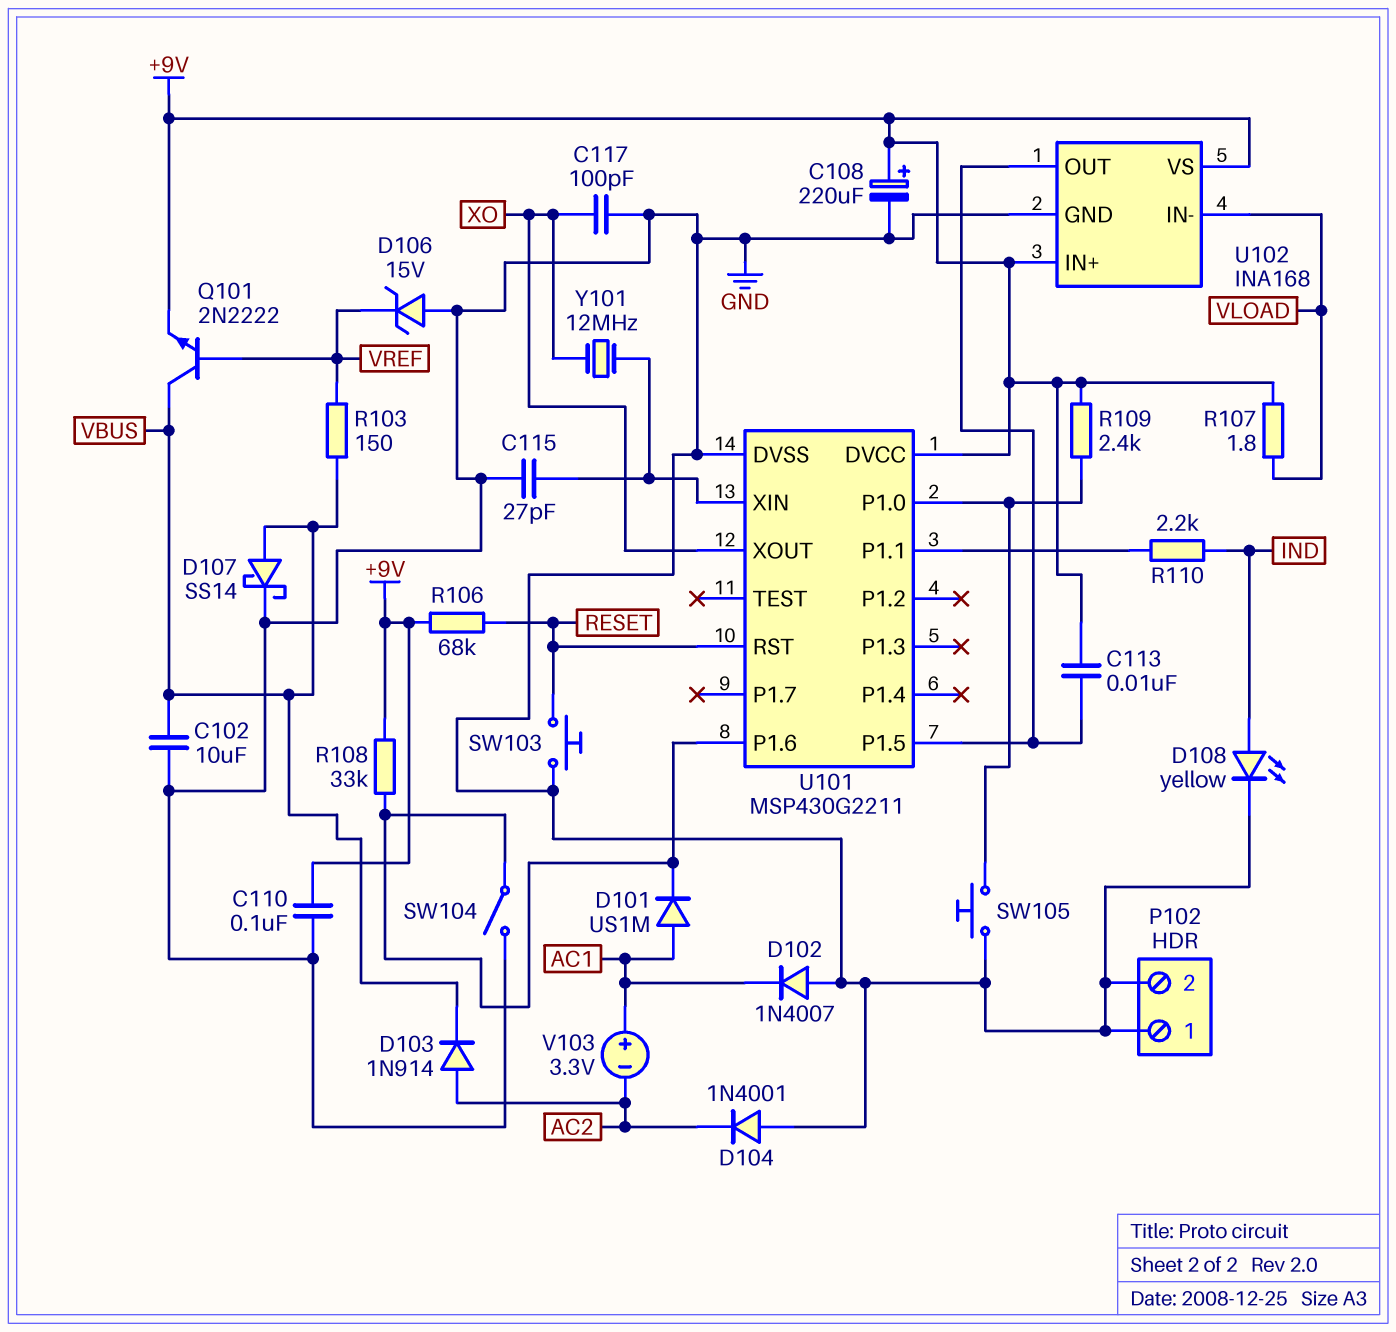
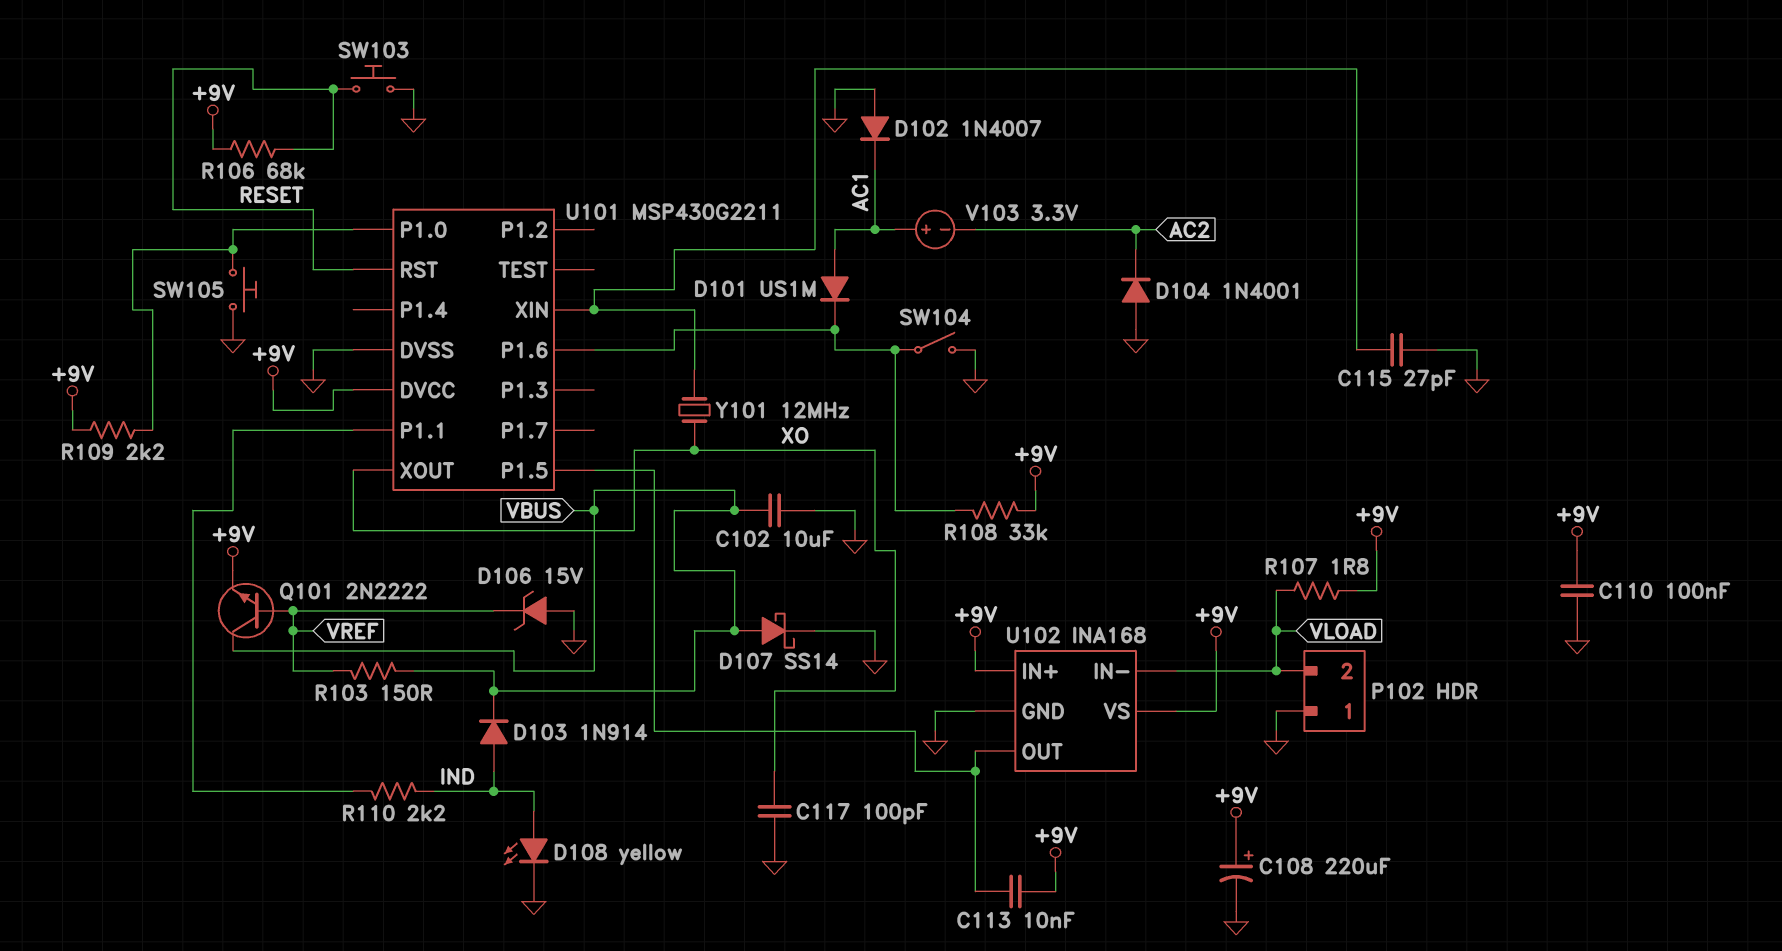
D103: diode 1N914 (A AC2, K VBUS) -> diode 1N914 (A IND, K VBUS)
P102 pin 2: GND -> VLOAD
R109: 2.4k (+9V, U101/P1.0) -> 2.2k (+9V, U101/P1.0)

